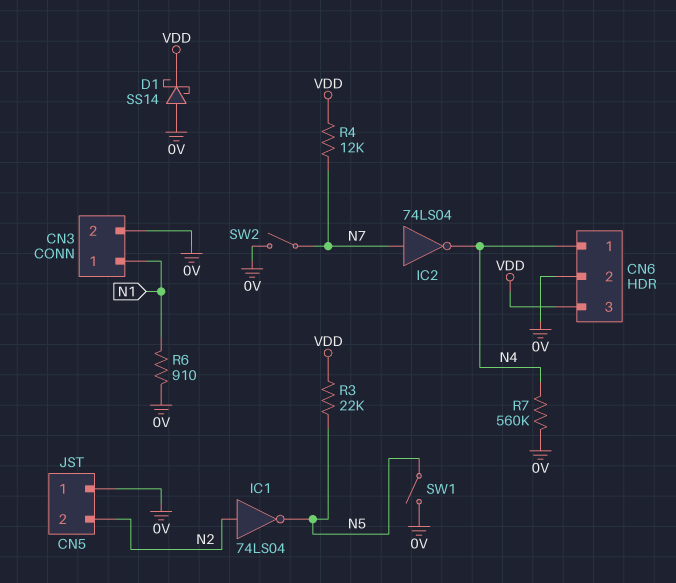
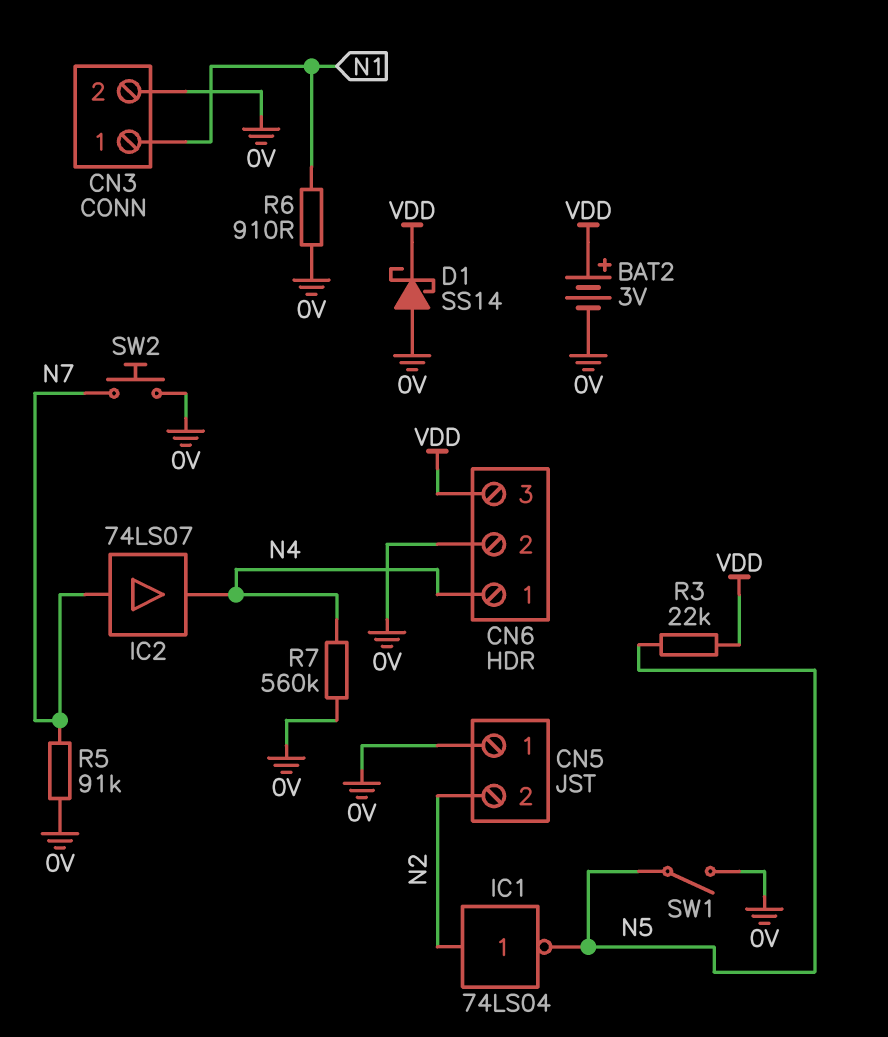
BAT2: none -> 3V (plus VDD, minus 0V)
IC2: NOT 74LS04 (in N7, out N4) -> buffer 74LS07 (in N7, out N4)
R4: 12k (N7, VDD) -> none
R5: none -> 91k (0V, N7)
SW2: switch (0V, N7) -> button (0V, N7)

